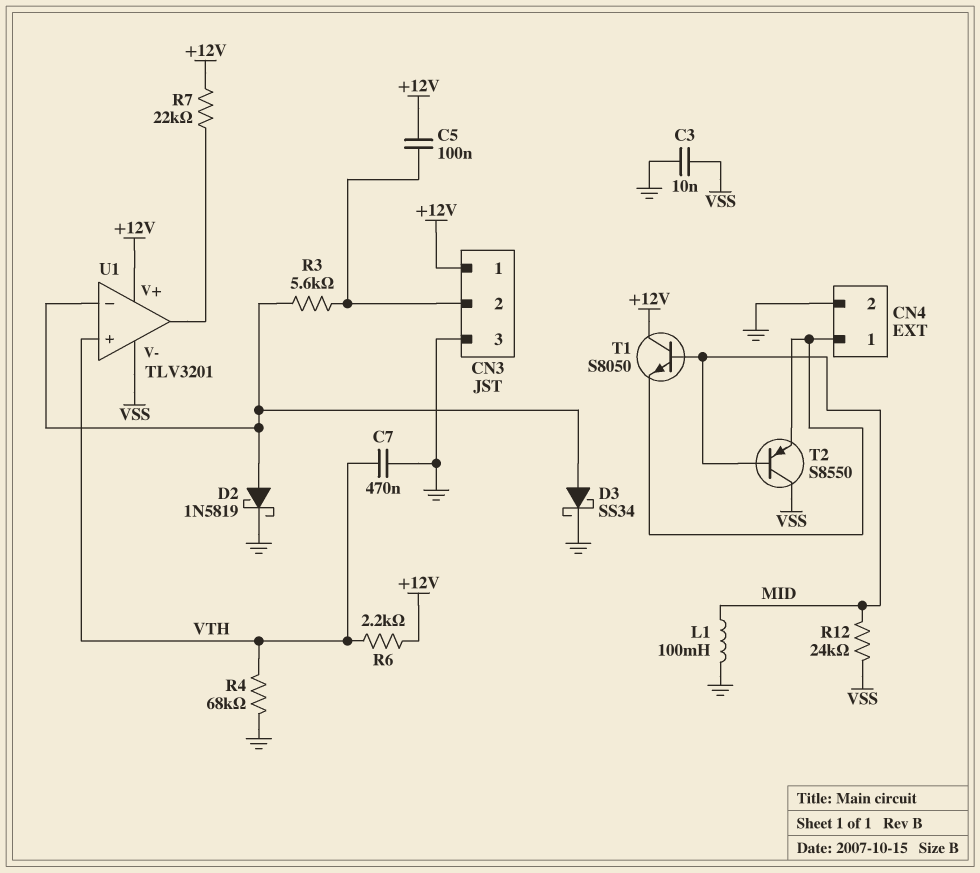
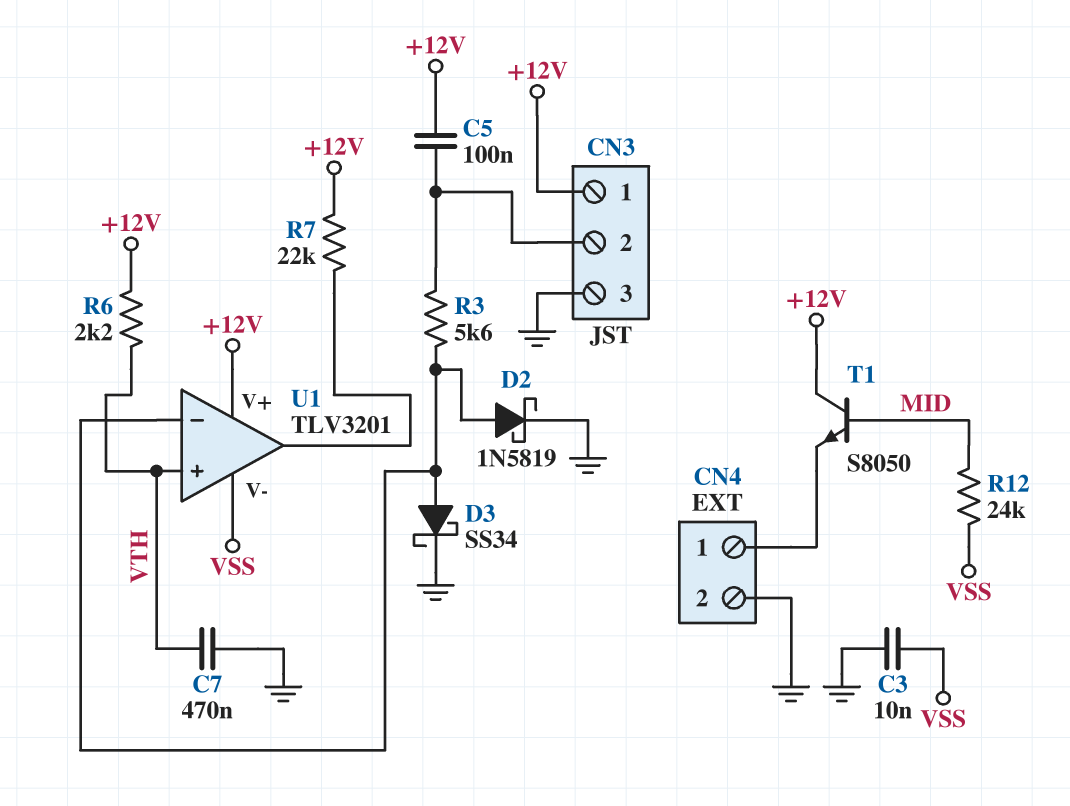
L1: 100mH (GND, MID) -> none
R4: 68k (GND, VTH) -> none
T2: PNP S8550 (B MID, C VSS, E CN4/1) -> none

